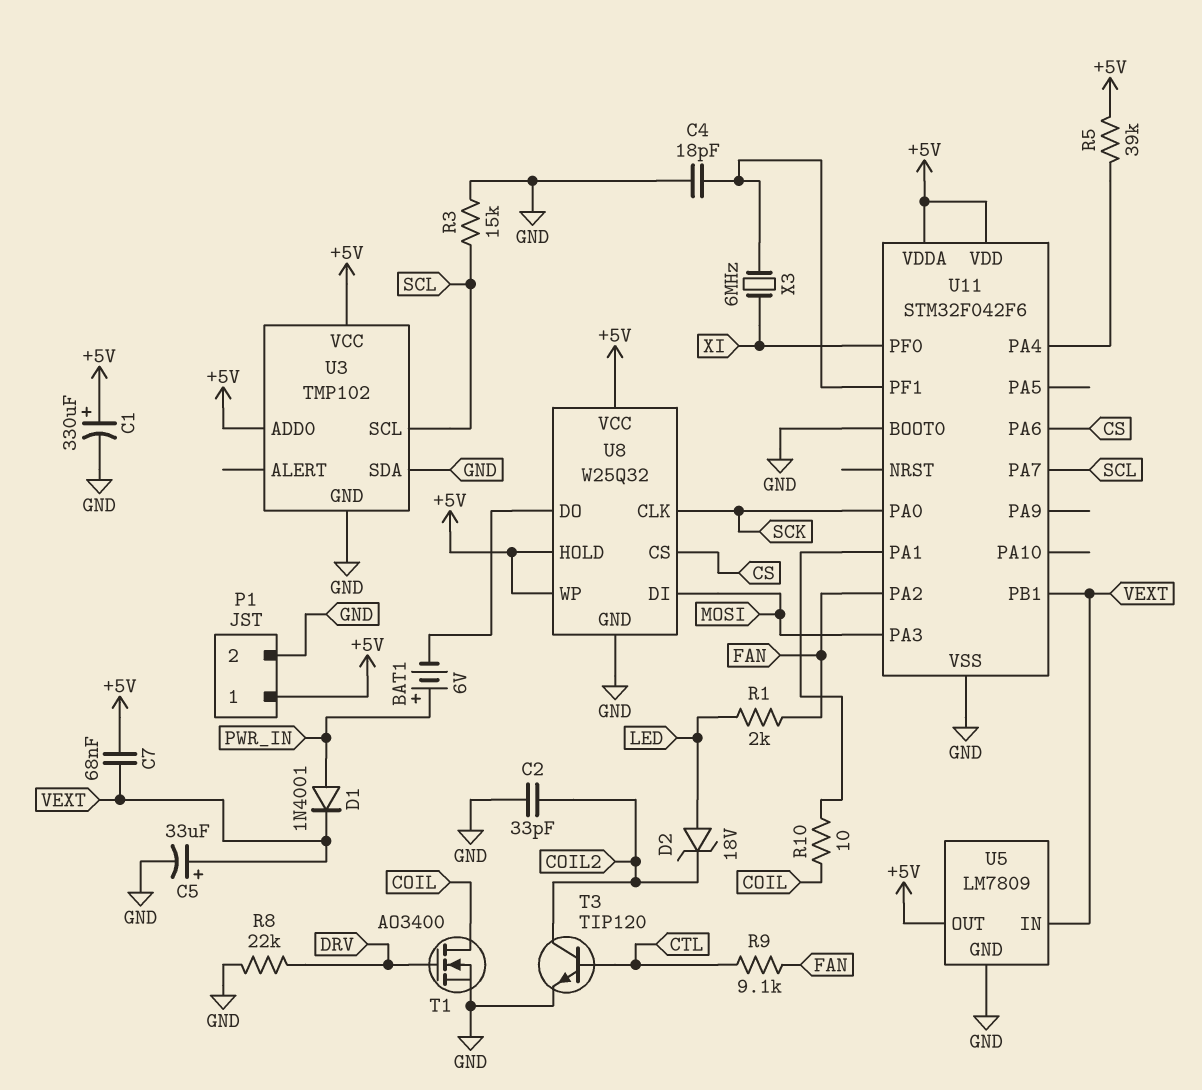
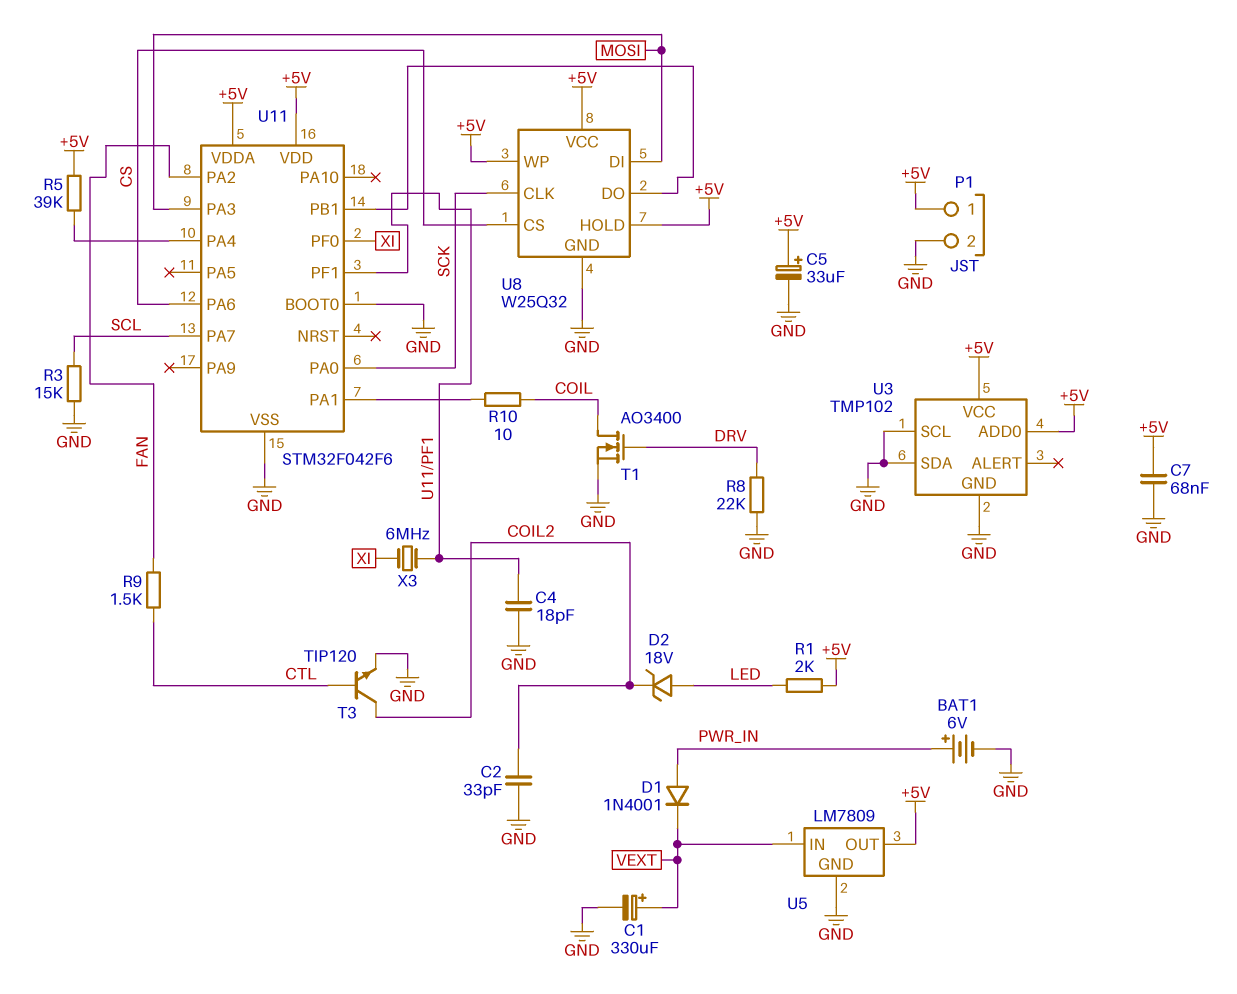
BAT1: 6V (plus PWR_IN, minus U8/DO) -> 6V (plus PWR_IN, minus GND)
C1: 330uF (plus +5V, minus GND) -> 330uF (plus VEXT, minus GND)
C5: 33uF (plus VEXT, minus GND) -> 33uF (plus +5V, minus GND)
C7: 68nF (+5V, VEXT) -> 68nF (+5V, GND)
R1: 2k (FAN, LED) -> 2k (+5V, LED)
R9: 9.1k (CTL, FAN) -> 1.5k (CTL, FAN)
U3 pin SCL: SCL -> GND
U11 pin PB1: VEXT -> U8/DO

